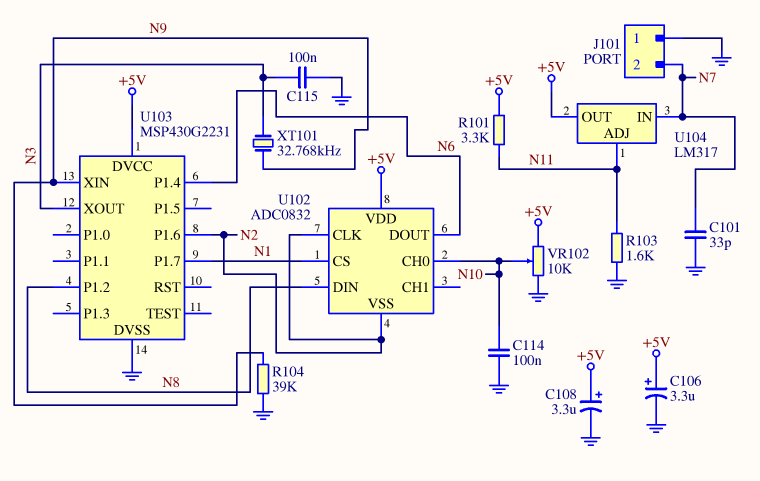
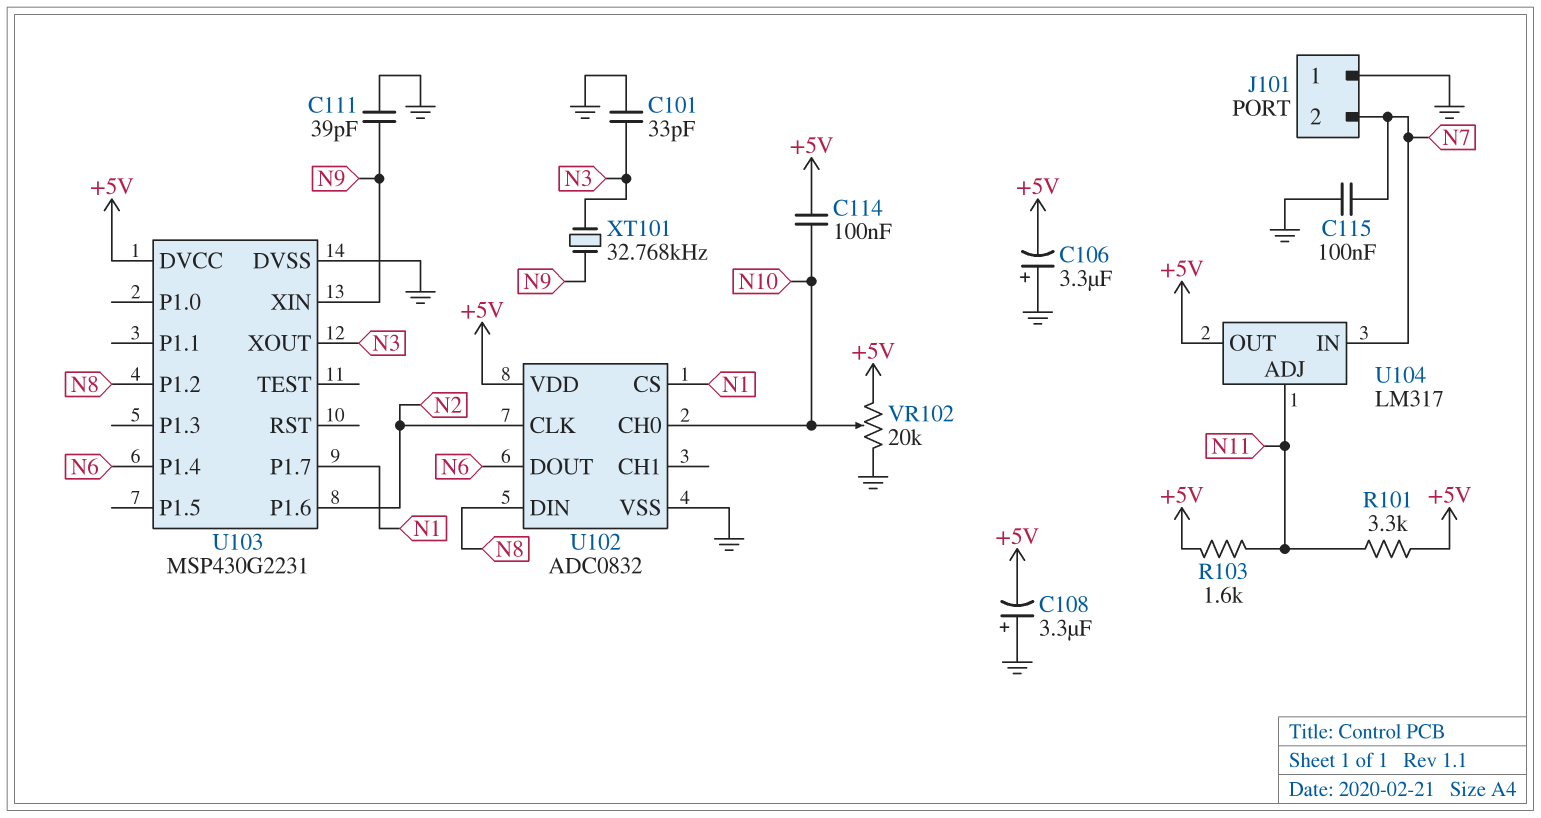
C101: 33pF (GND, N7) -> 33pF (GND, N3)
C106: 3.3uF (plus +5V, minus GND) -> 3.3uF (plus GND, minus +5V)
C108: 3.3uF (plus +5V, minus GND) -> 3.3uF (plus GND, minus +5V)
C111: none -> 39pF (GND, N9)
C114: 100nF (GND, N10) -> 100nF (+5V, N10)
C115: 100nF (GND, N3) -> 100nF (GND, N7)
R103: 1.6k (GND, N11) -> 1.6k (+5V, N11)
R104: 39k (GND, N9) -> none
U102 pin VSS: N2 -> GND
VR102: 10k (+5V, GND, wiper N10) -> 20k (+5V, GND, wiper N10)

